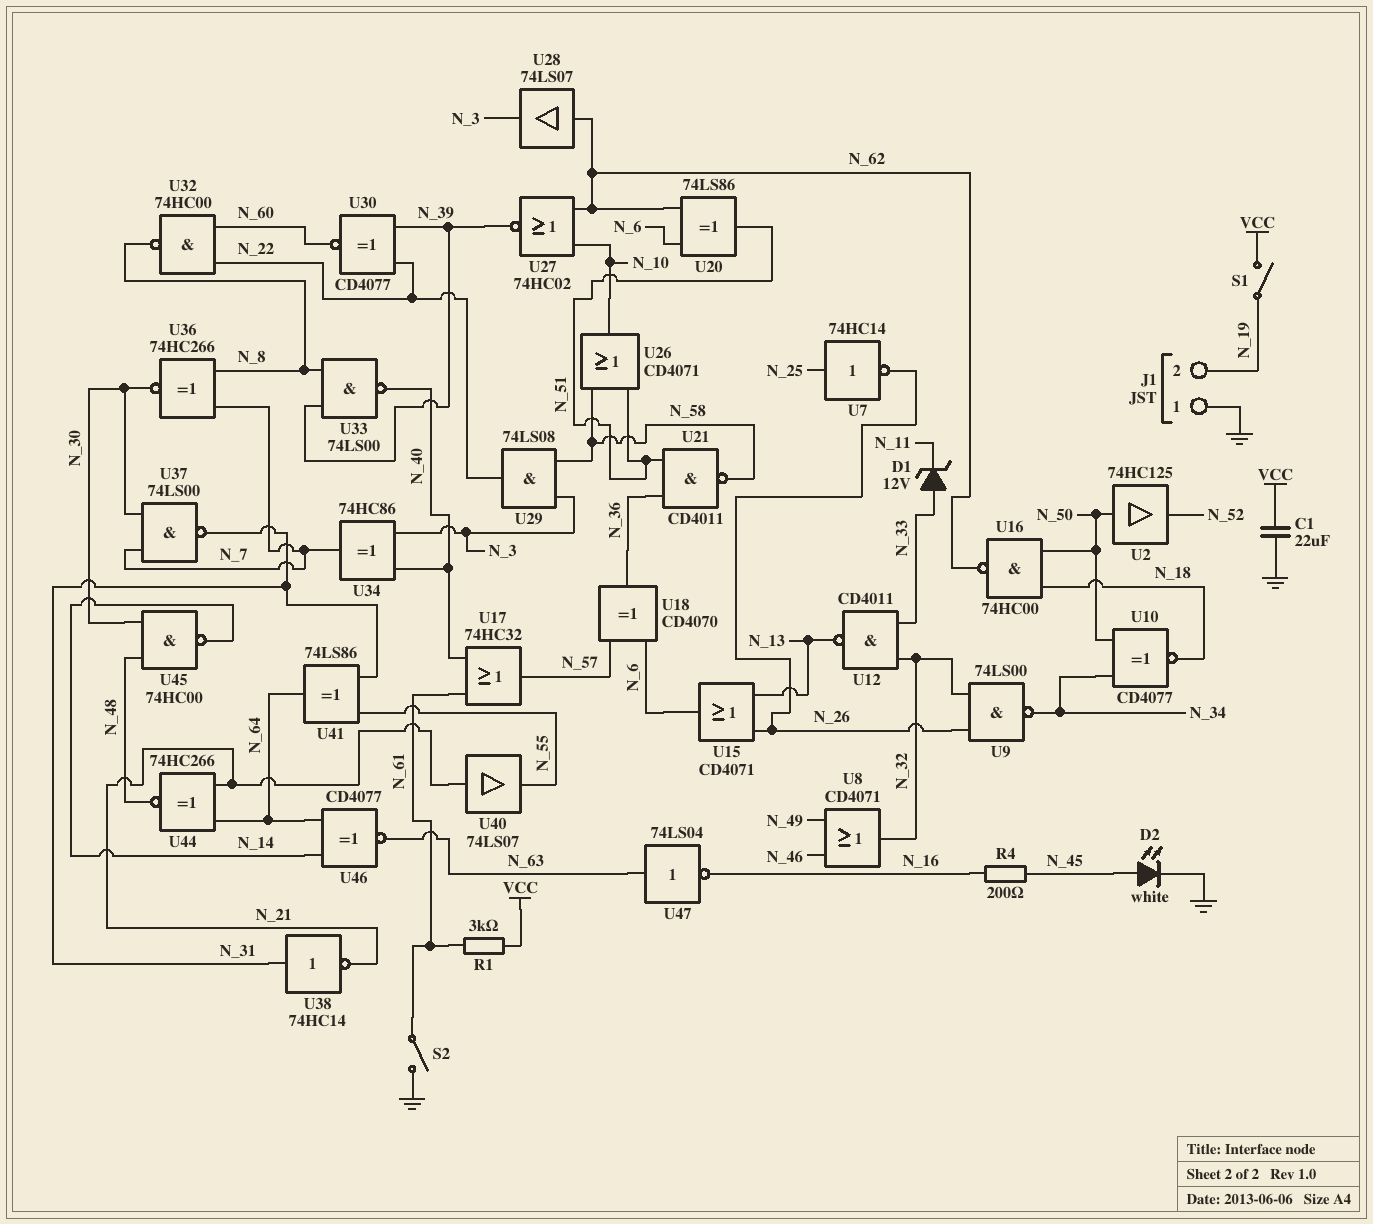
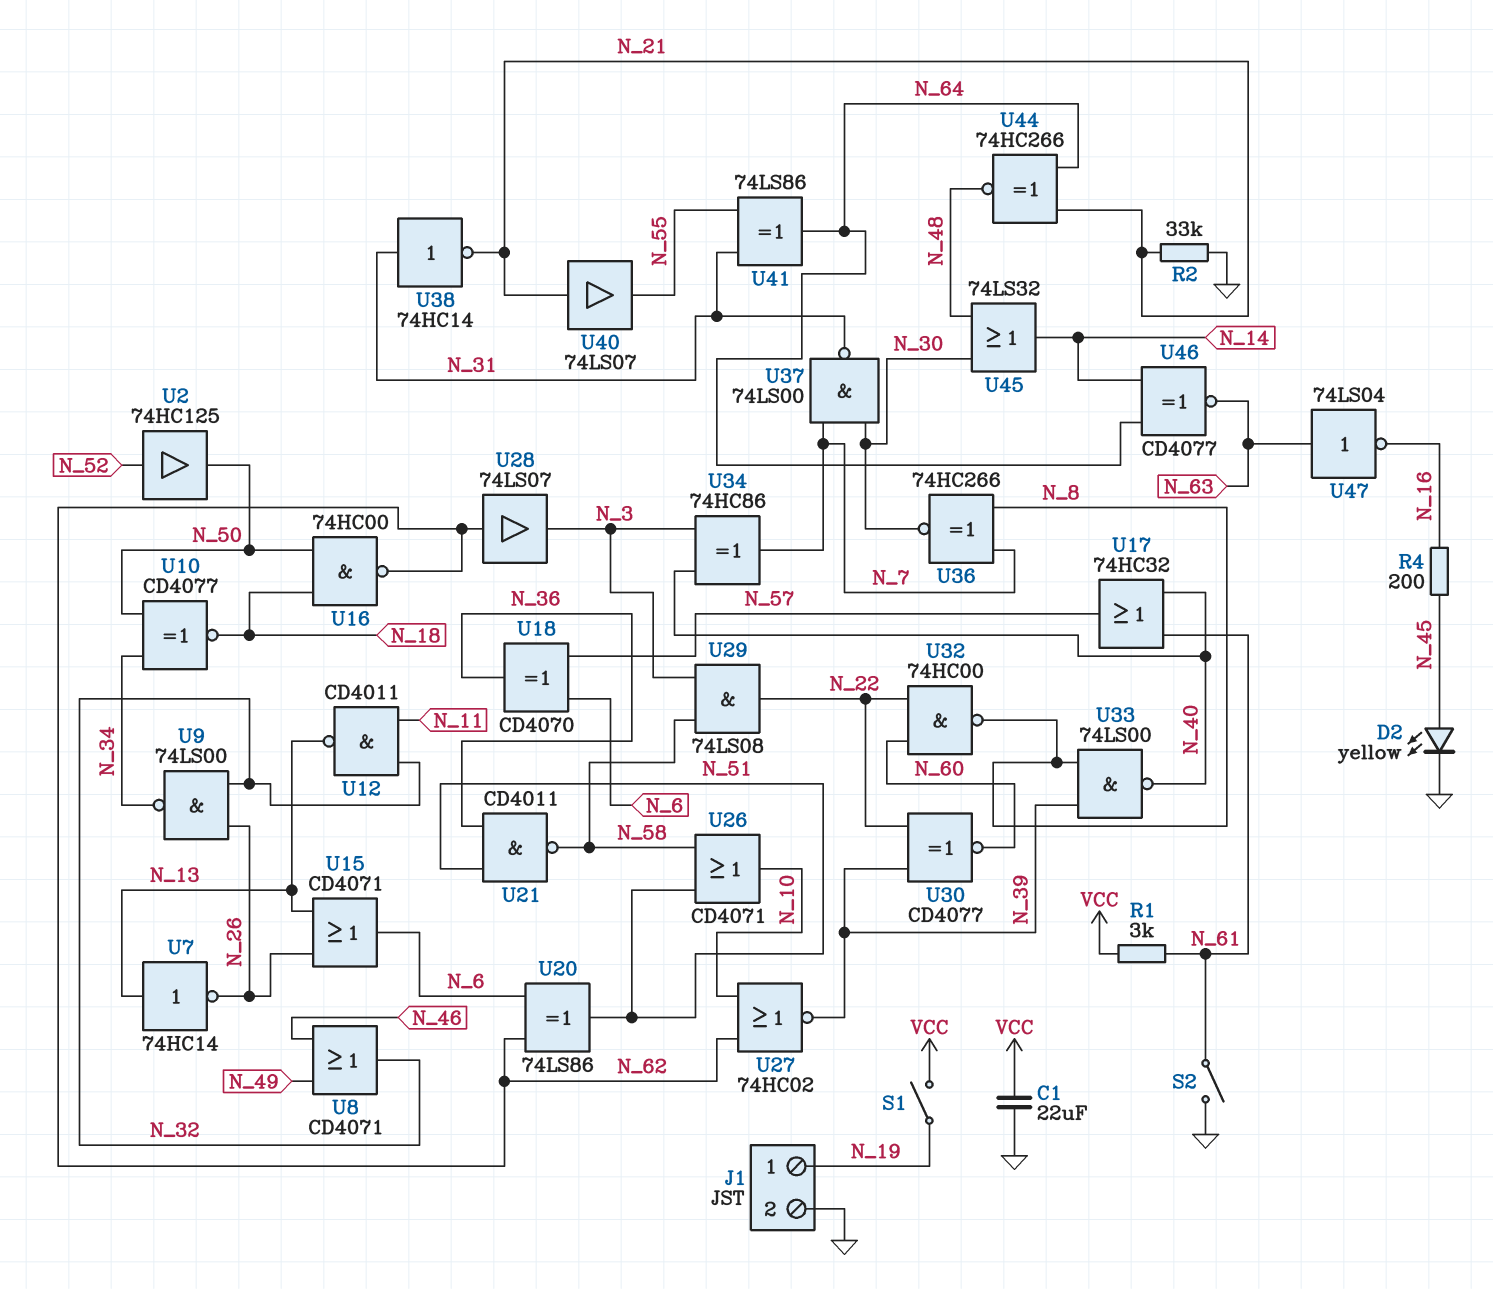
D1: zener 12V (A N_33, K N_11) -> none
D2: LED white (A N_45, K GND) -> LED yellow (A N_45, K GND)
J1 pin 1: GND -> N_19
J1 pin 2: N_19 -> GND
R2: none -> 33k (GND, N_21)
U2: buffer 74HC125 (in N_50, out N_52) -> buffer 74HC125 (in N_52, out N_50)
U7: NOT 74HC14 (in N_25, out N_26) -> NOT 74HC14 (in N_13, out N_26)
U12: NAND CD4011 (in N_32, in N_33, out N_13) -> NAND CD4011 (in N_11, in N_32, out N_13)
U45: NAND 74HC00 (in N_30, in N_48, out N_14) -> OR 74LS32 (in N_30, in N_48, out N_14)

